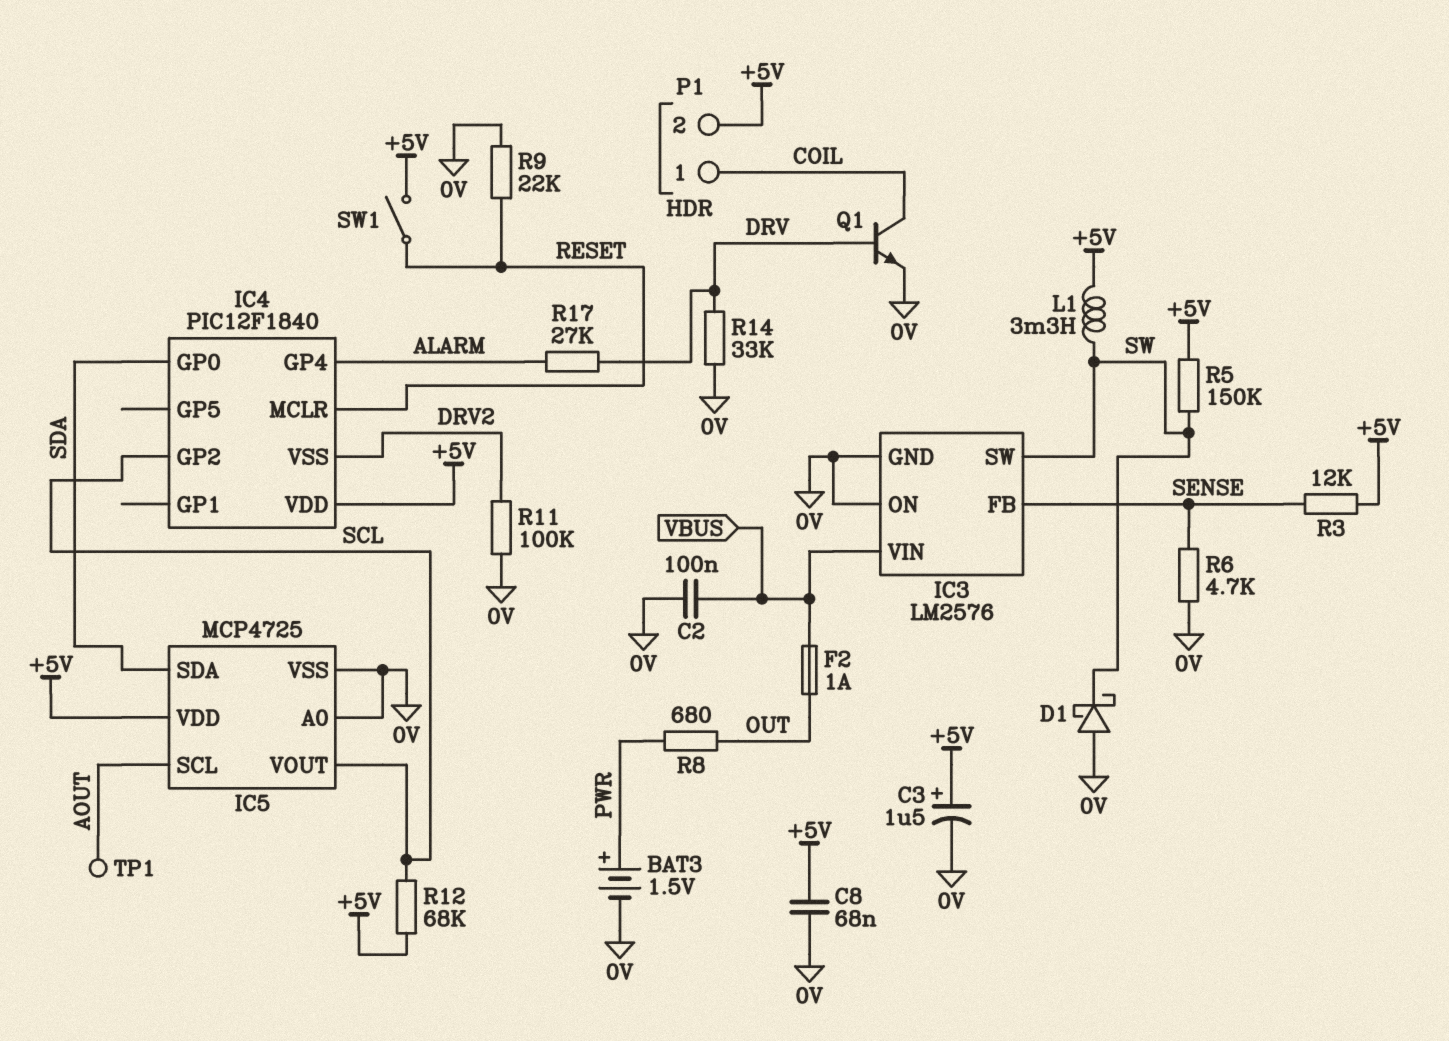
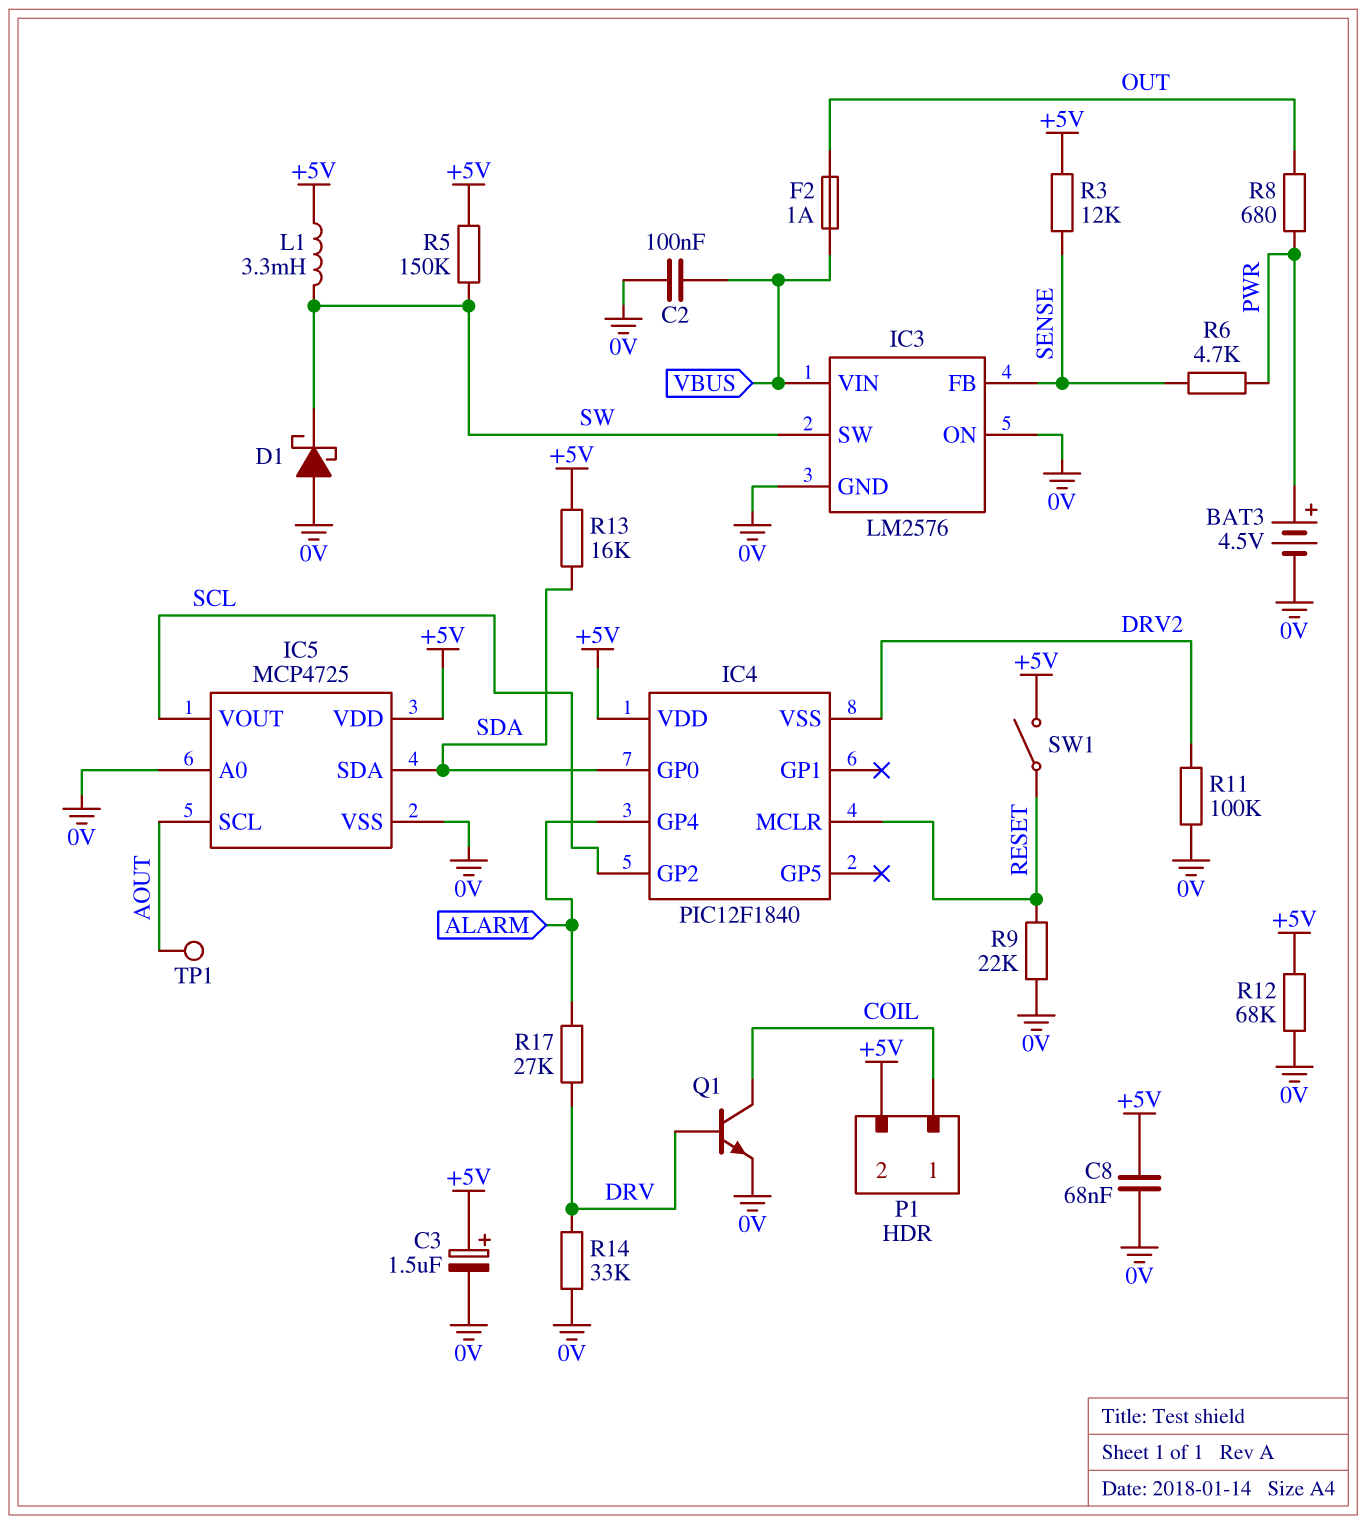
BAT3: 1.5V (plus PWR, minus 0V) -> 4.5V (plus PWR, minus 0V)
R6: 4.7k (0V, SENSE) -> 4.7k (PWR, SENSE)
R12: 68k (+5V, SCL) -> 68k (+5V, 0V)
R13: none -> 16k (+5V, SDA)

